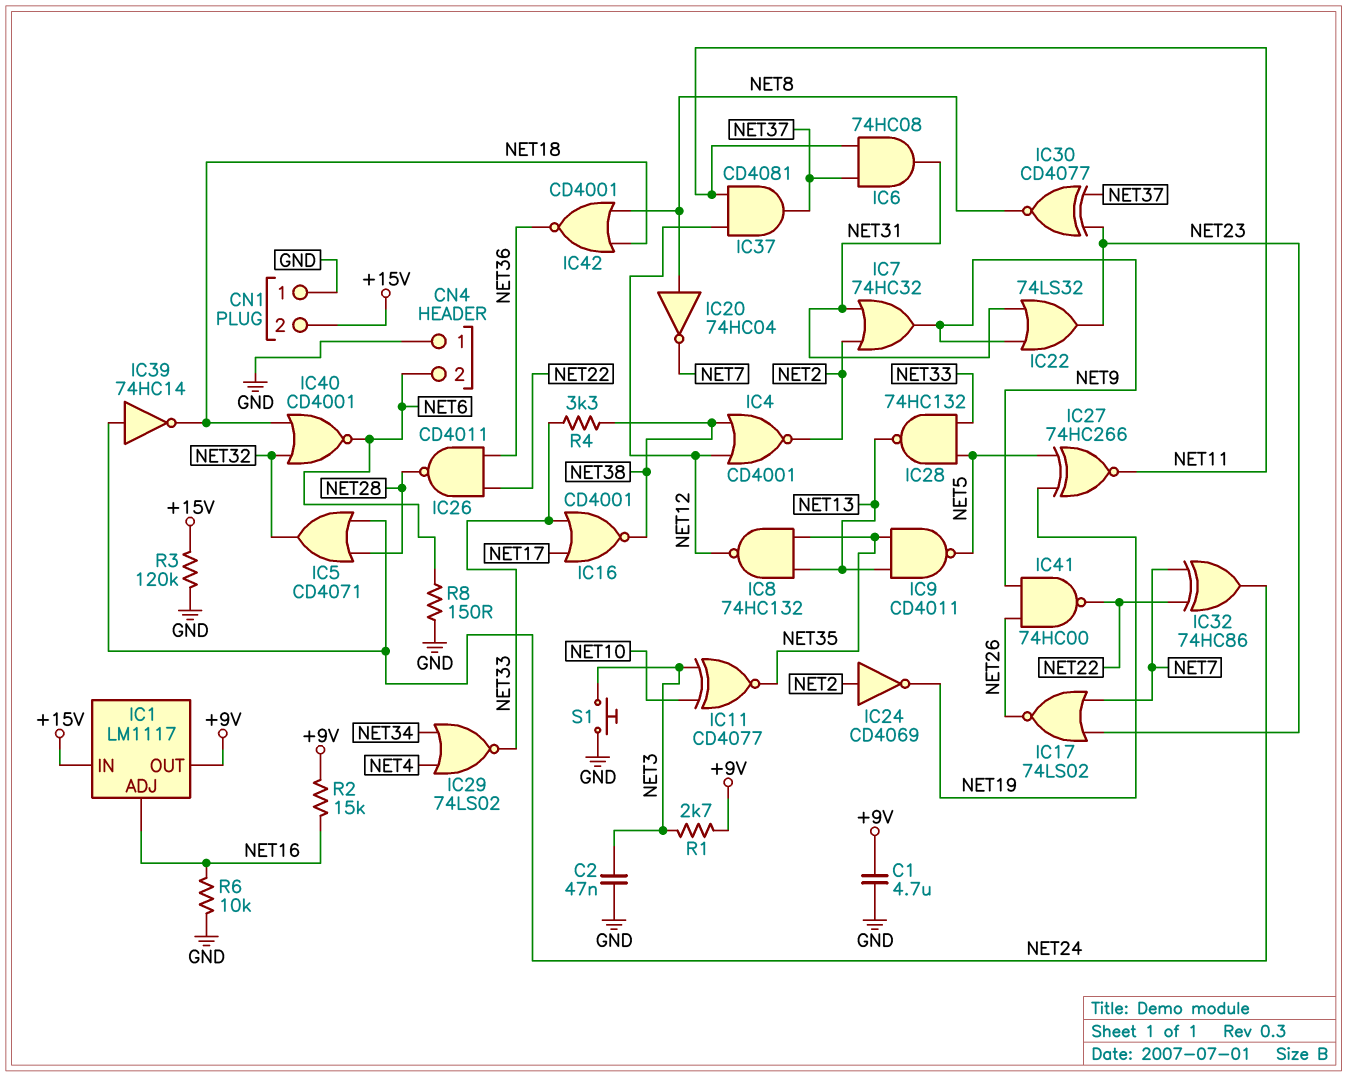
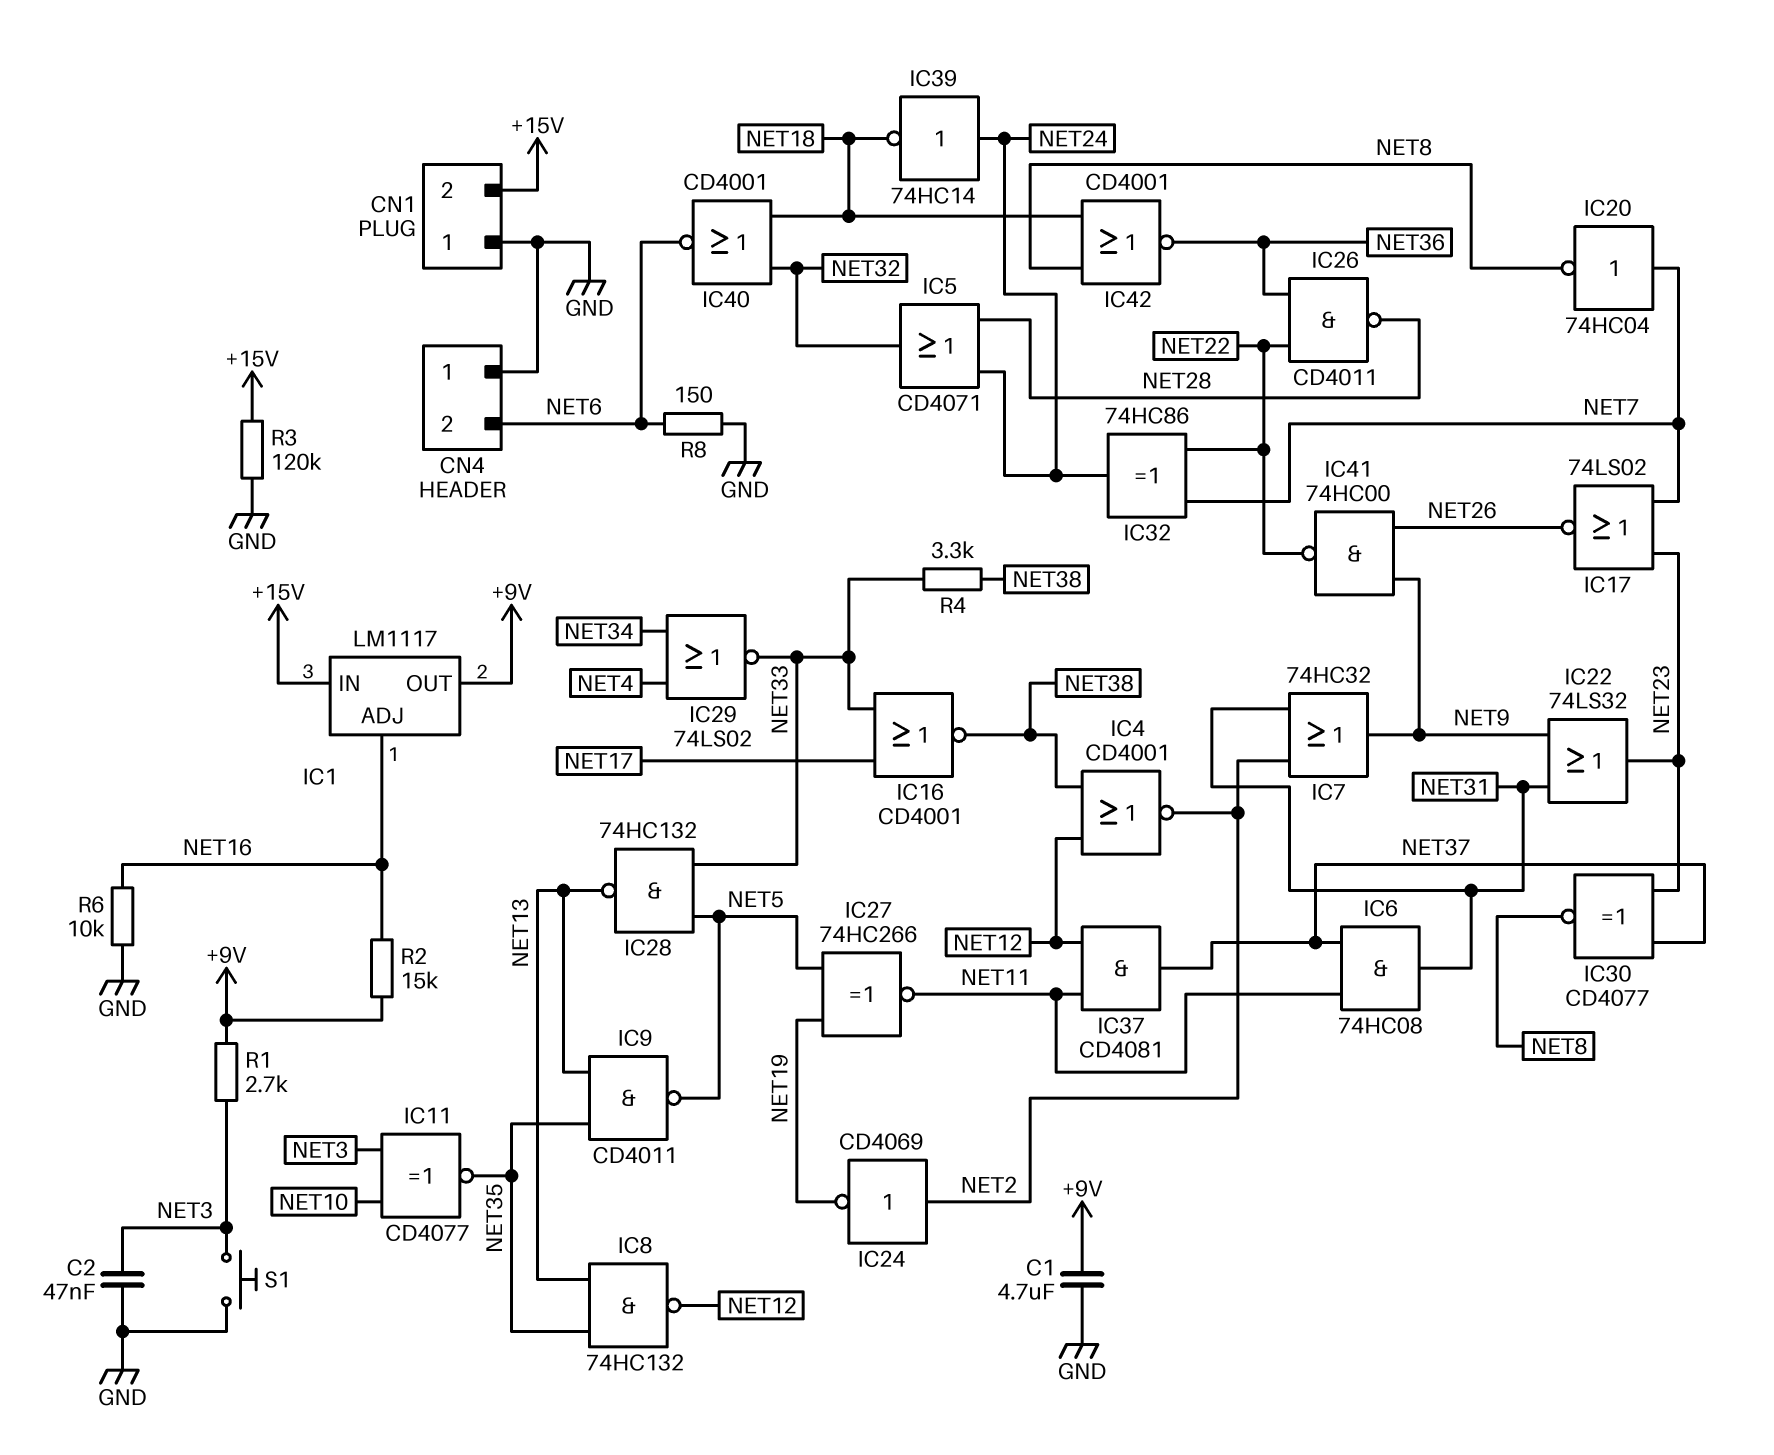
IC20: NOT 74HC04 (in NET8, out NET7) -> NOT 74HC04 (in NET7, out NET8)

